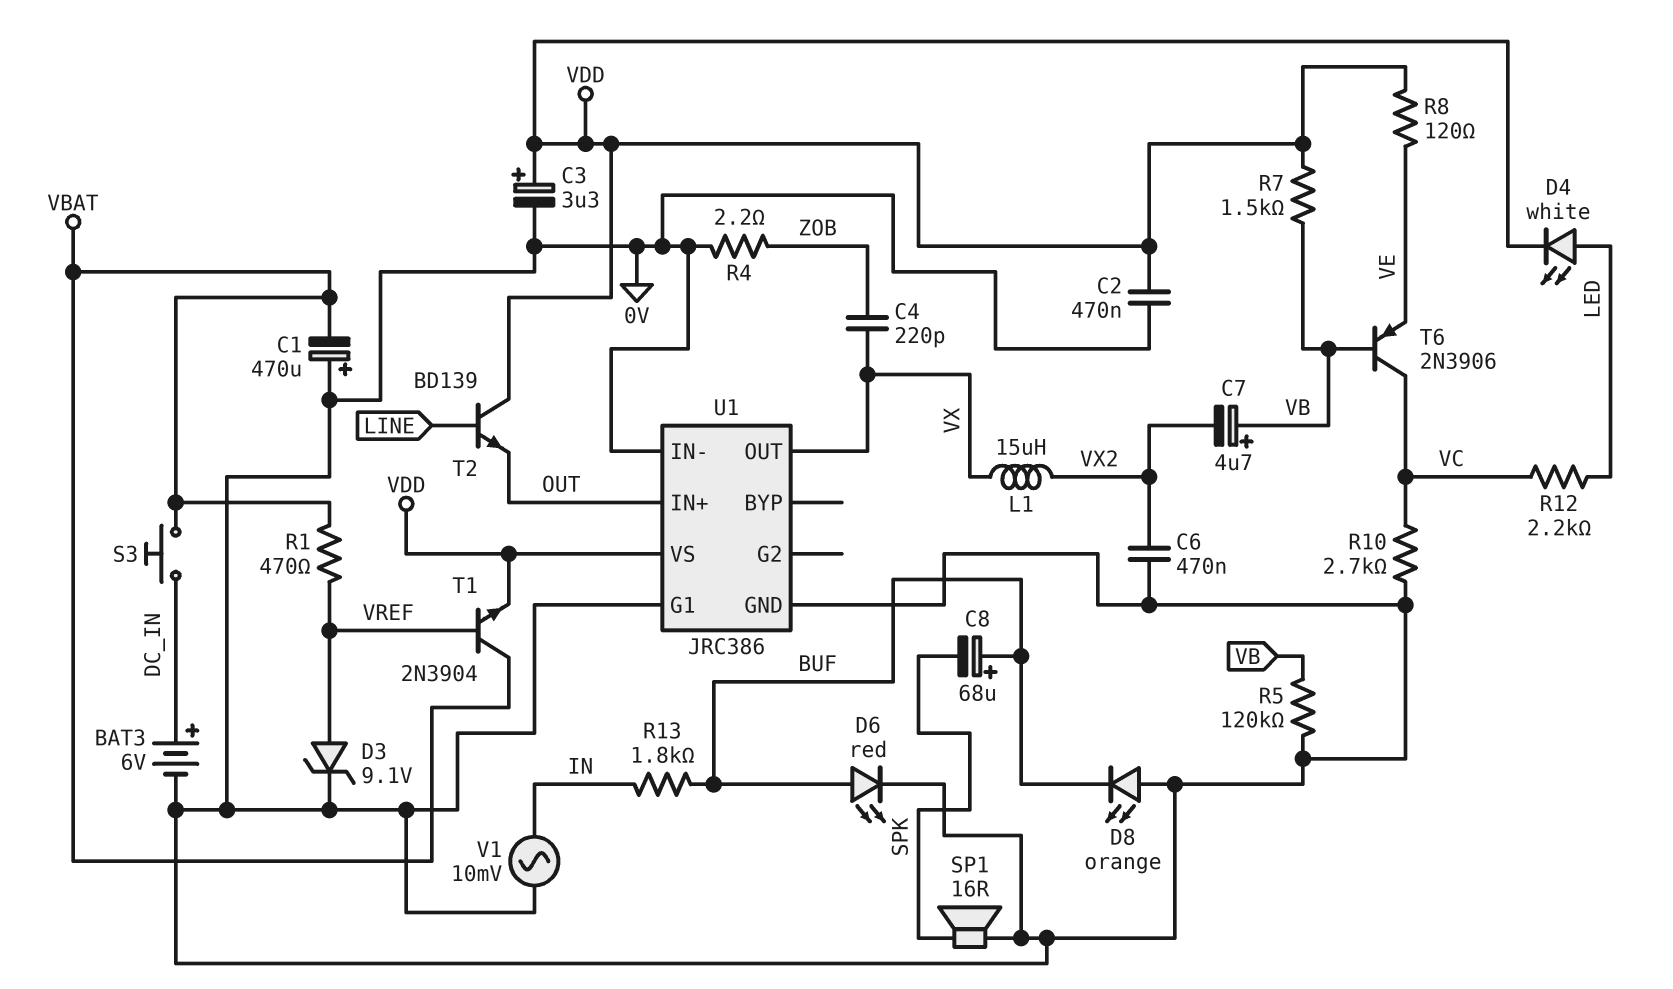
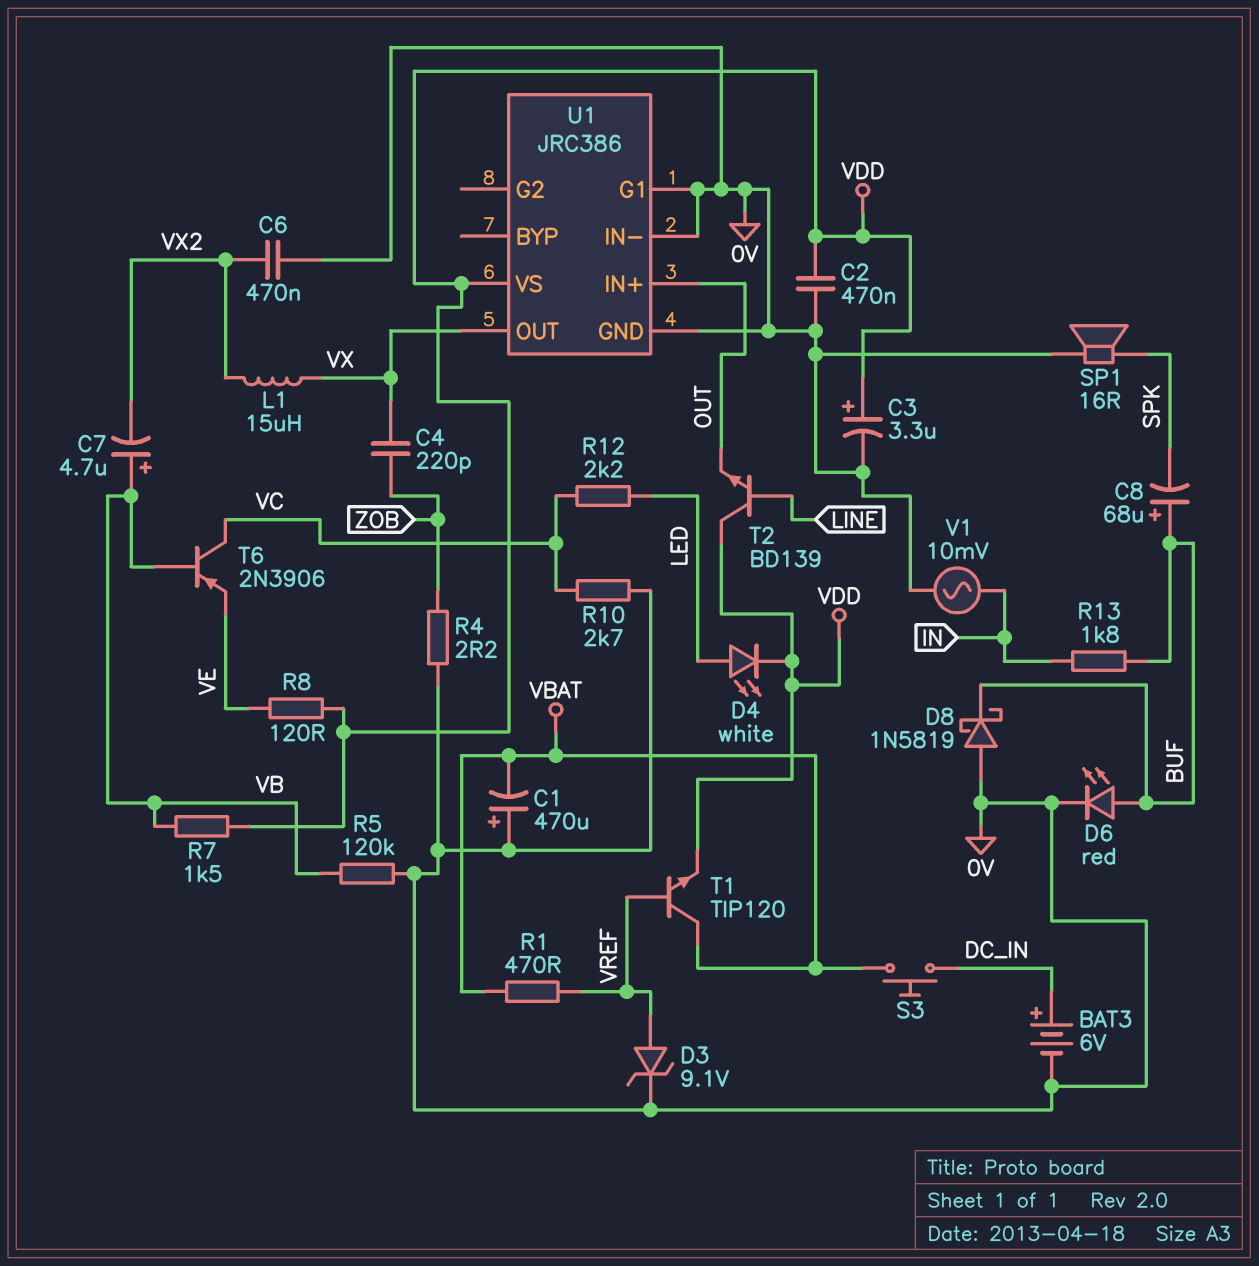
D8: LED orange (A 0V, K BUF) -> schottky 1N5819 (A 0V, K BUF)
T1: NPN 2N3904 (B VREF, C VBAT, E VDD) -> NPN TIP120 (B VREF, C VBAT, E VDD)

